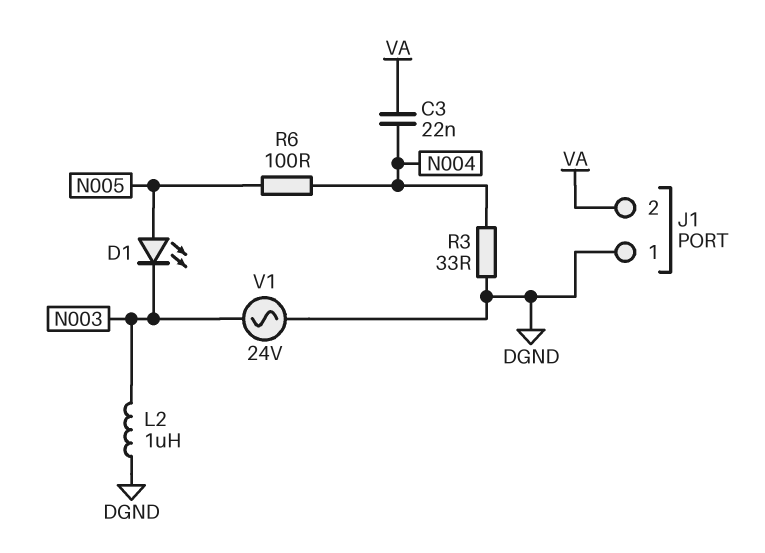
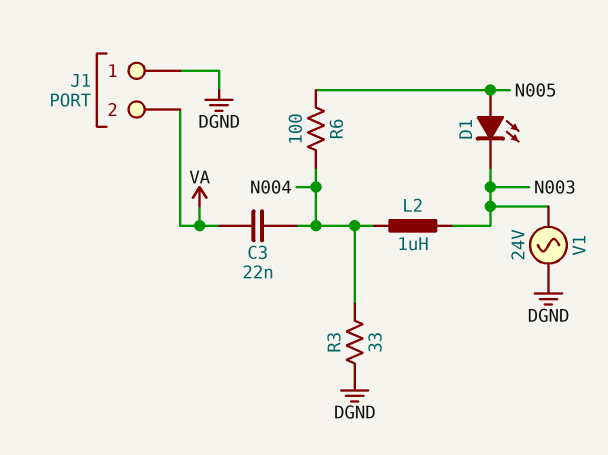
L2: 1uH (DGND, N003) -> 1uH (N003, N004)

